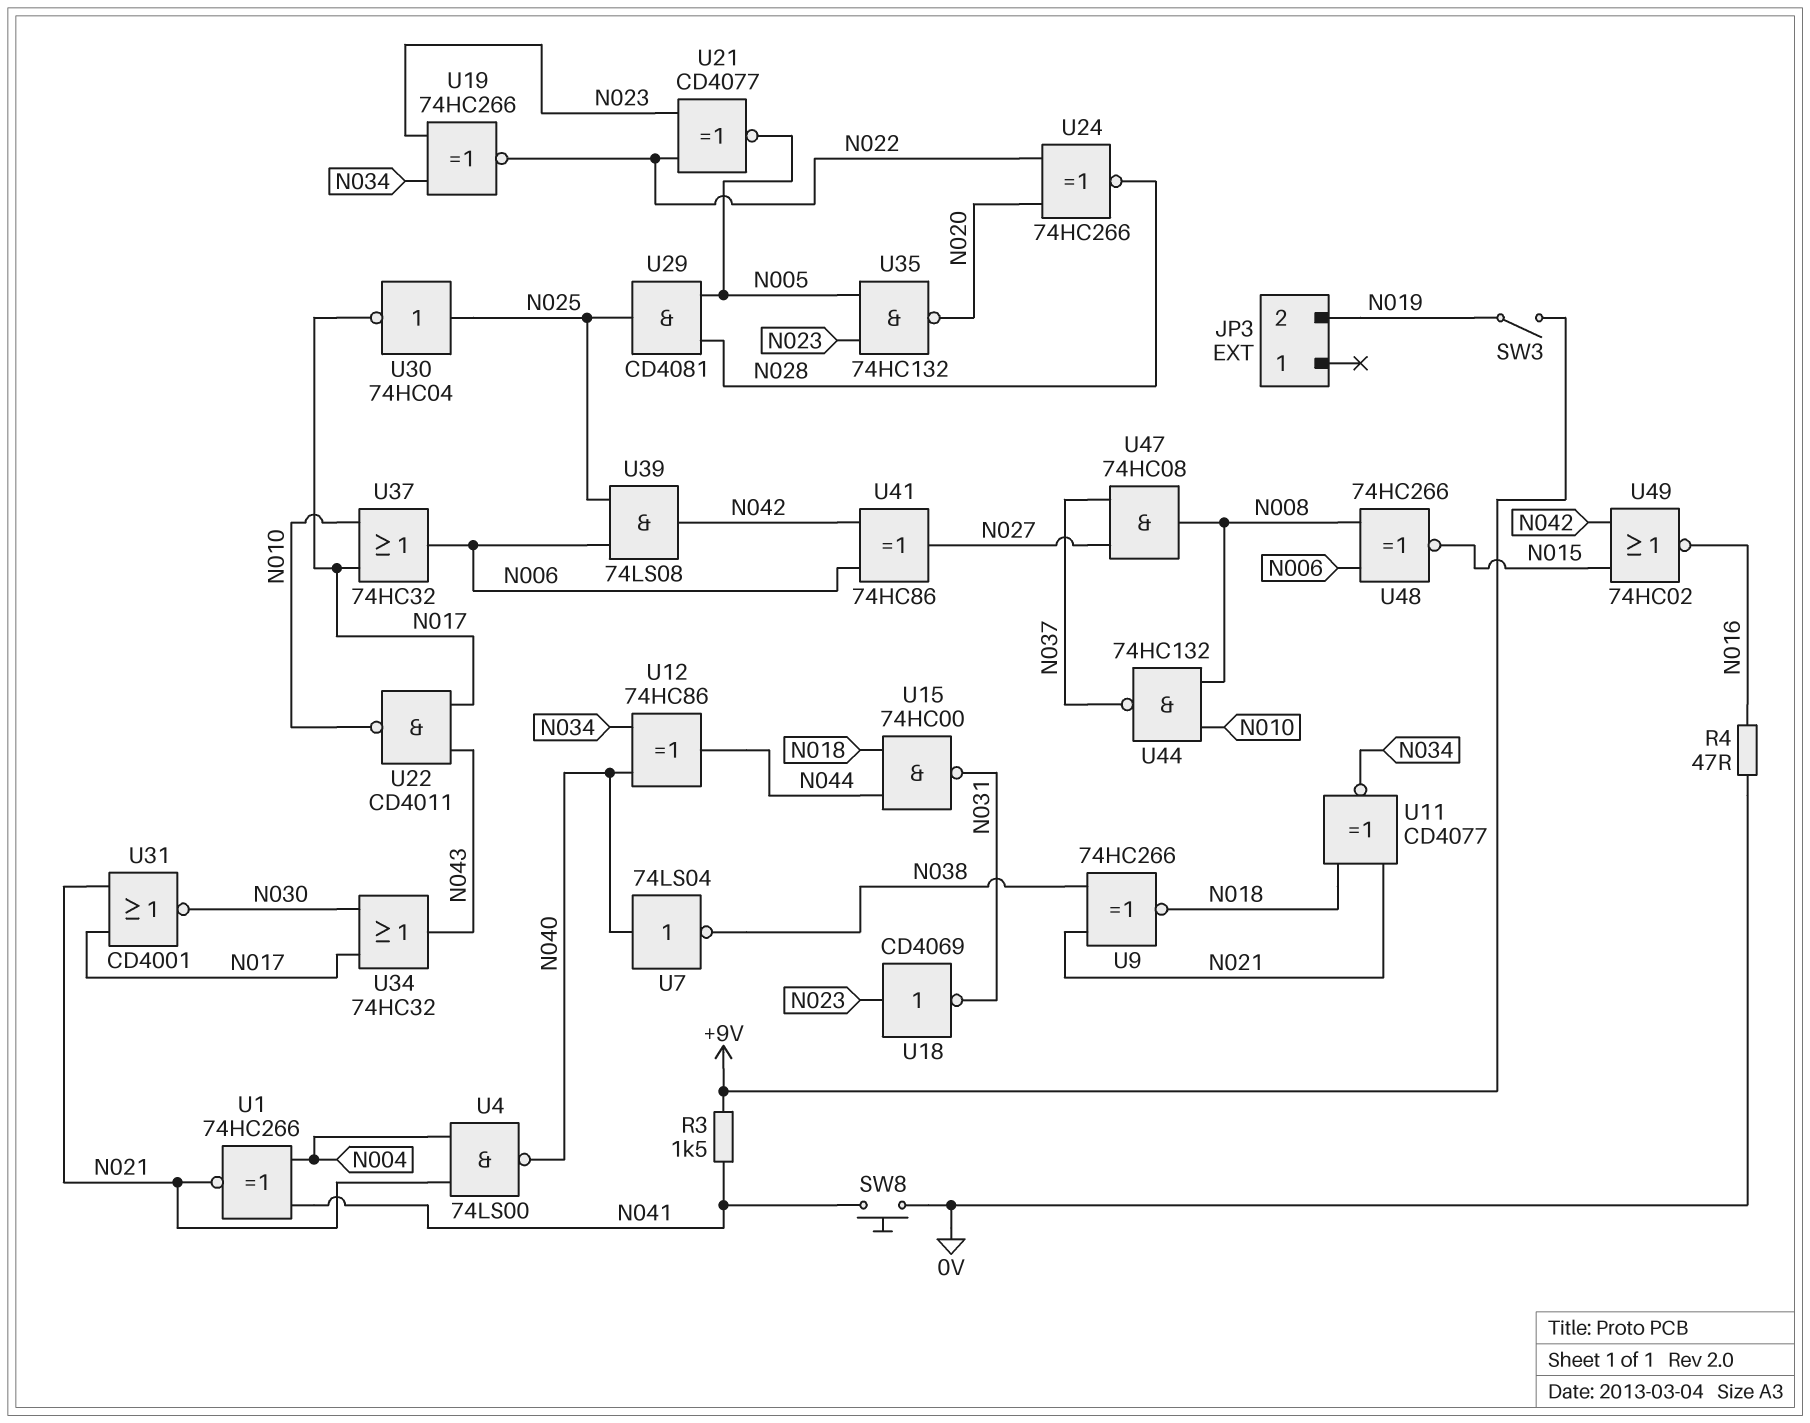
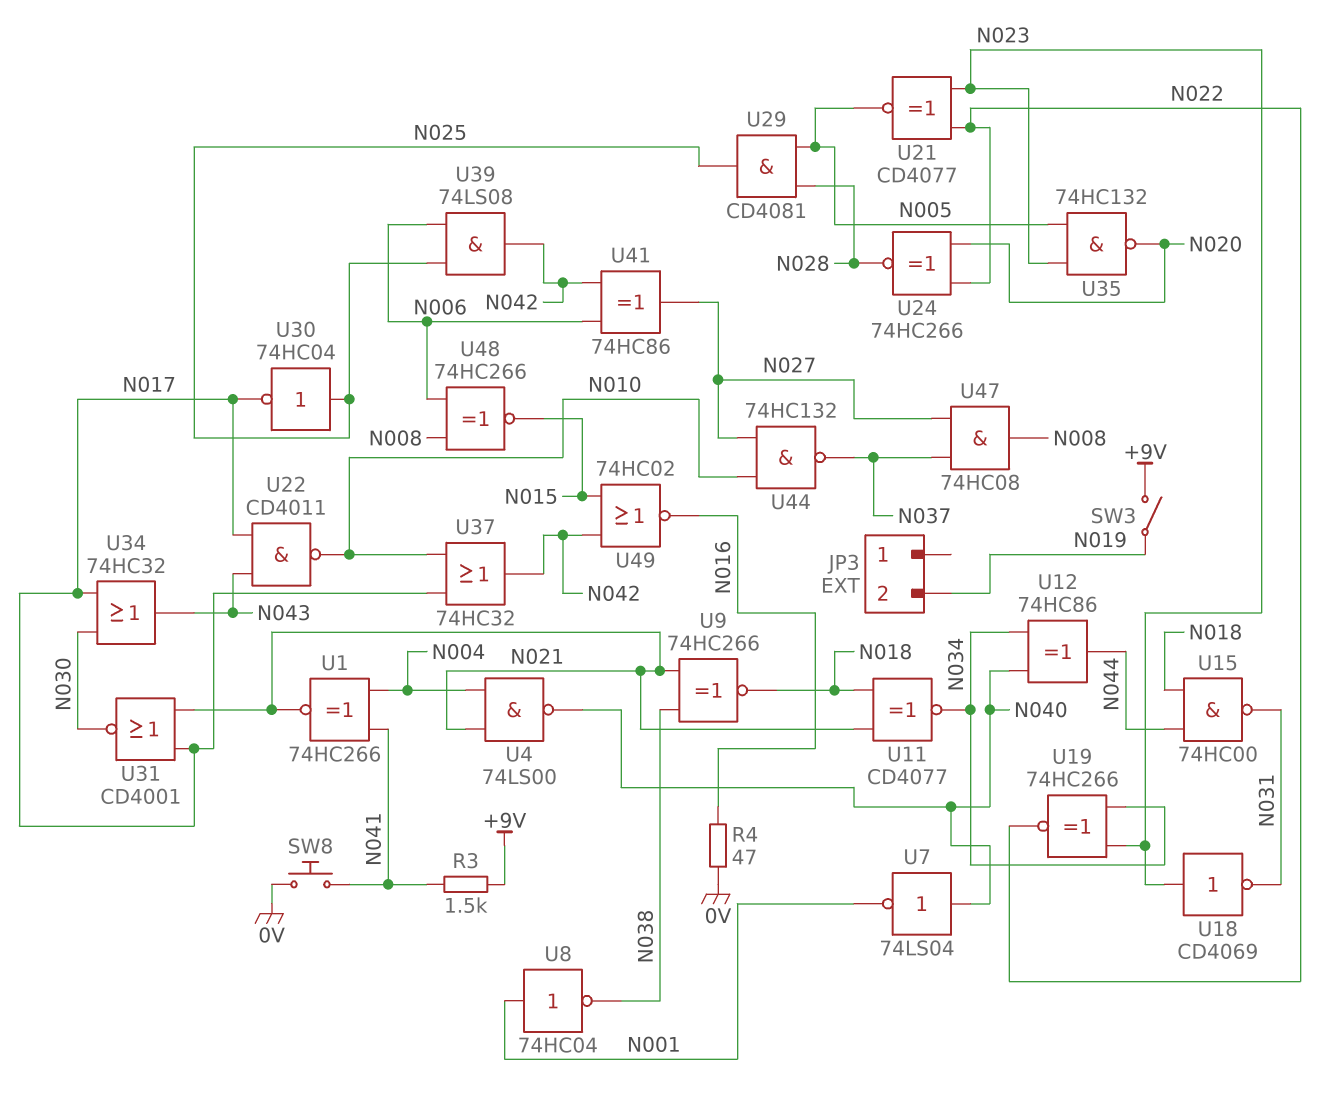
U7: NOT 74LS04 (in N040, out N038) -> NOT 74LS04 (in N040, out N001)
U8: none -> NOT 74HC04 (in N001, out N038)
U37: OR 74HC32 (in N010, in N017, out N006) -> OR 74HC32 (in N010, in N017, out N042)
U44: NAND 74HC132 (in N008, in N010, out N037) -> NAND 74HC132 (in N010, in N027, out N037)

